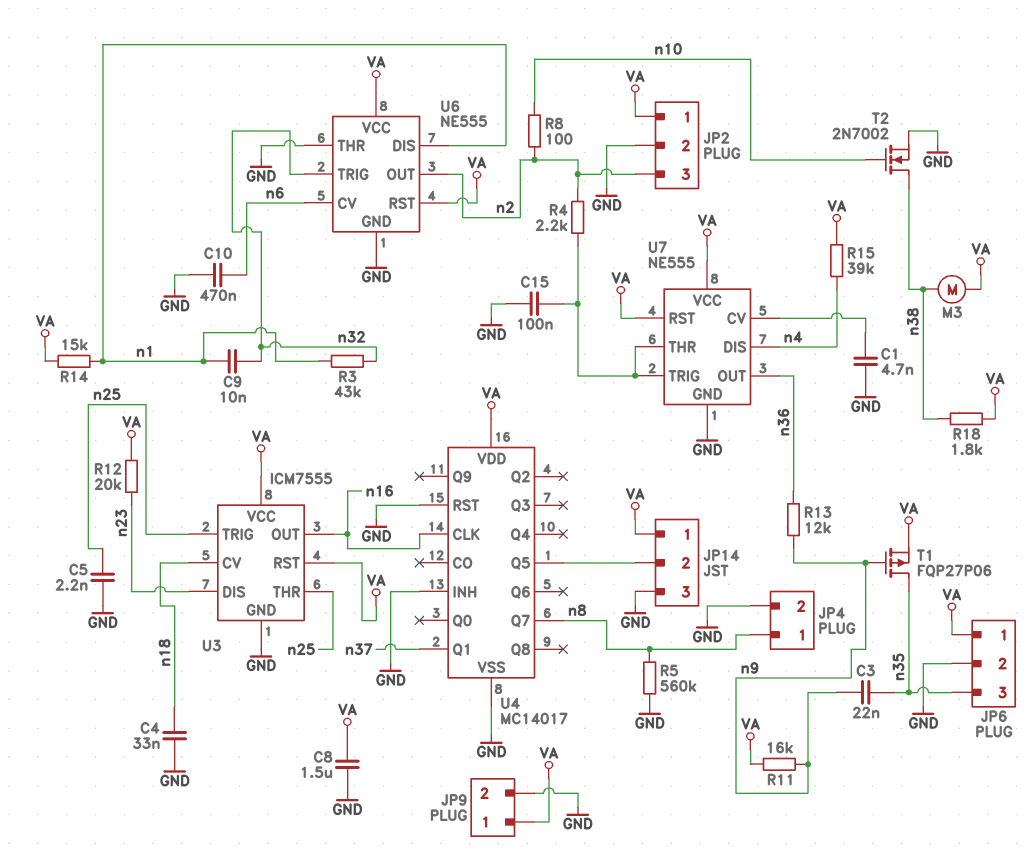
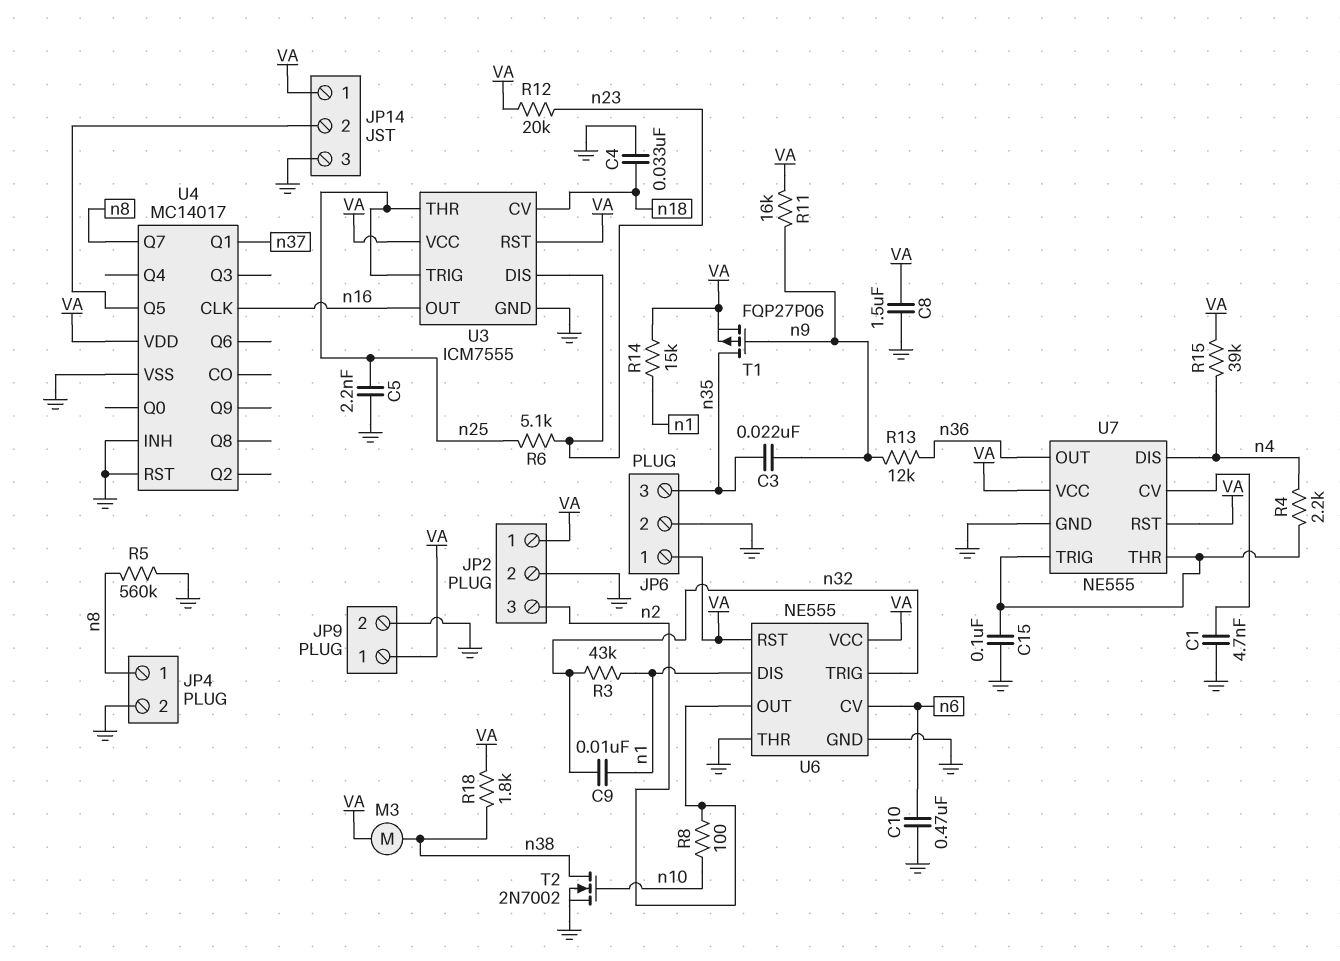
R4: 2.2k (U7/THR, n2) -> 2.2k (U7/THR, n4)
R6: none -> 5.1k (n23, n25)

